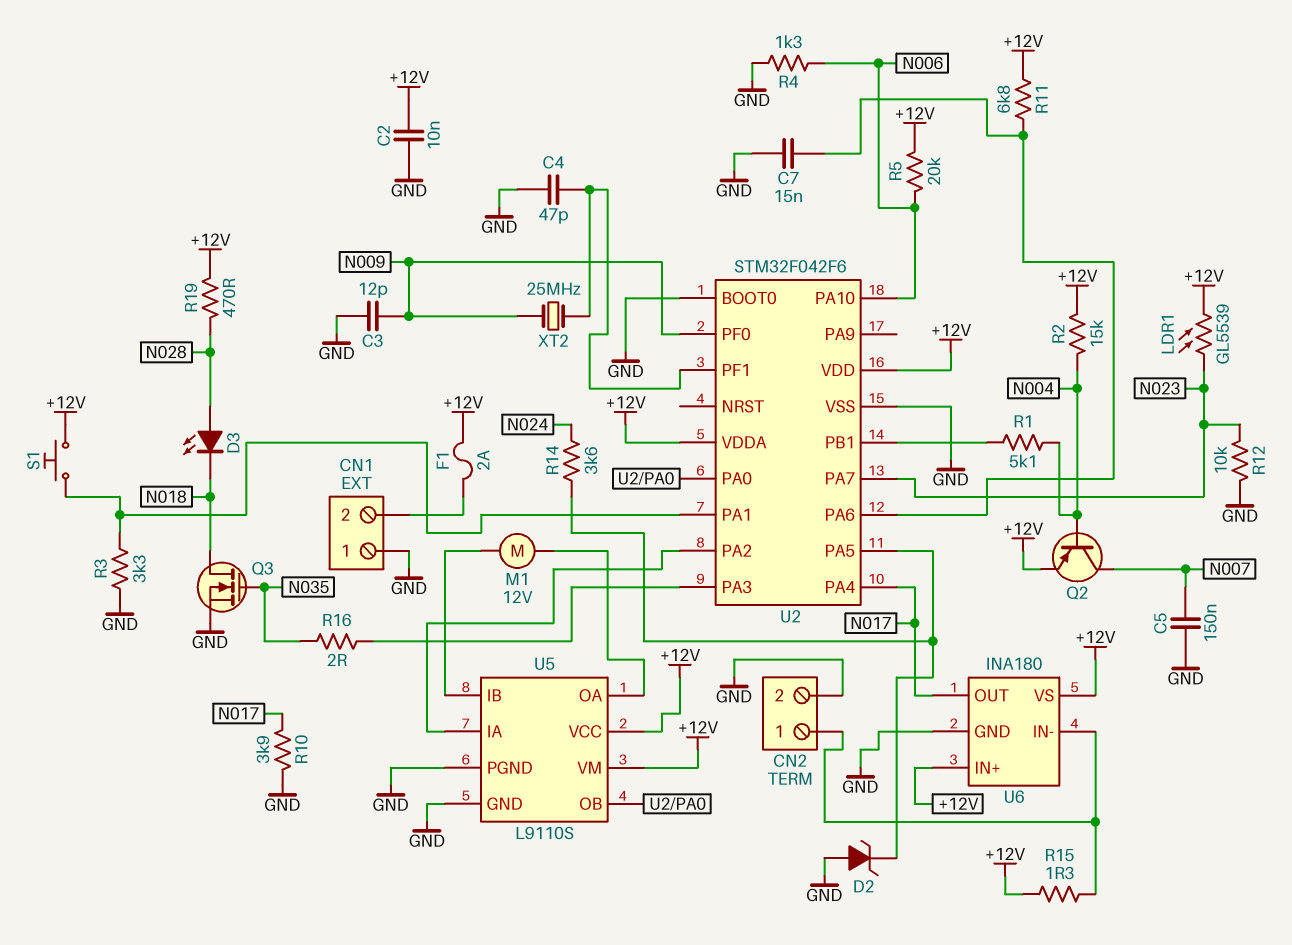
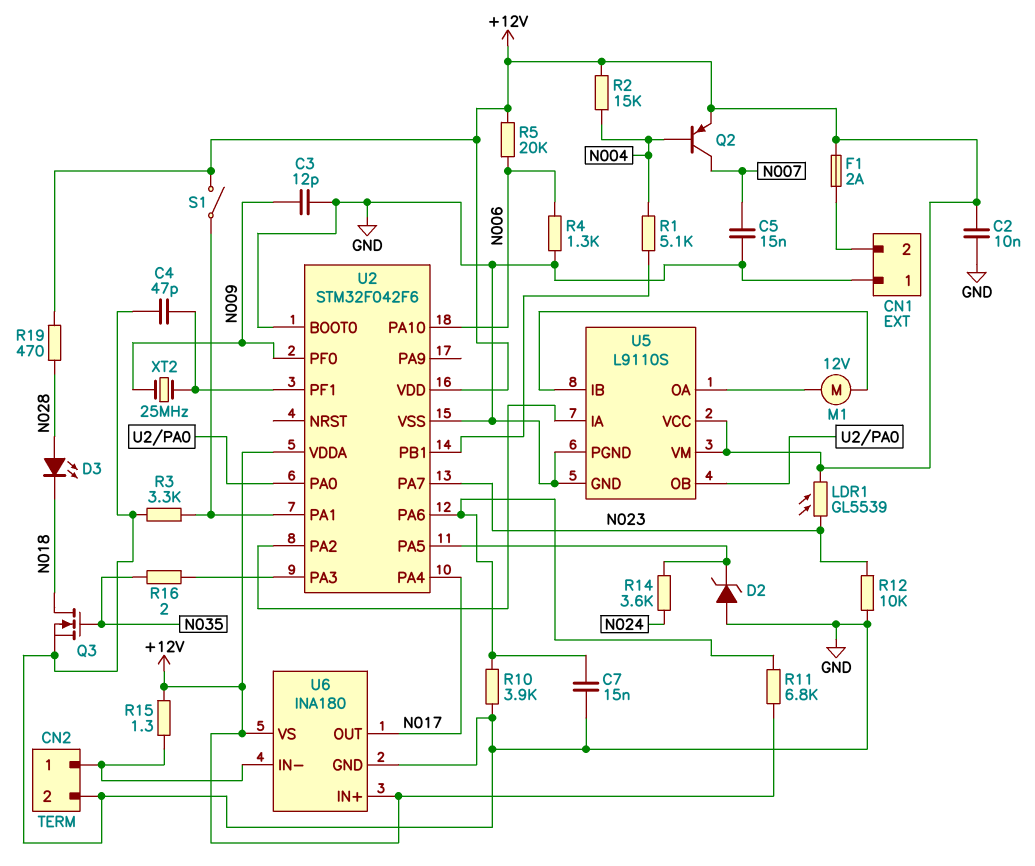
C5: 150nF (GND, N007) -> 15nF (GND, N007)
R10: 3.9k (GND, N017) -> 3.9k (GND, U2/PA6)
S1: button (+12V, U2/PA1) -> switch (+12V, U2/PA1)

